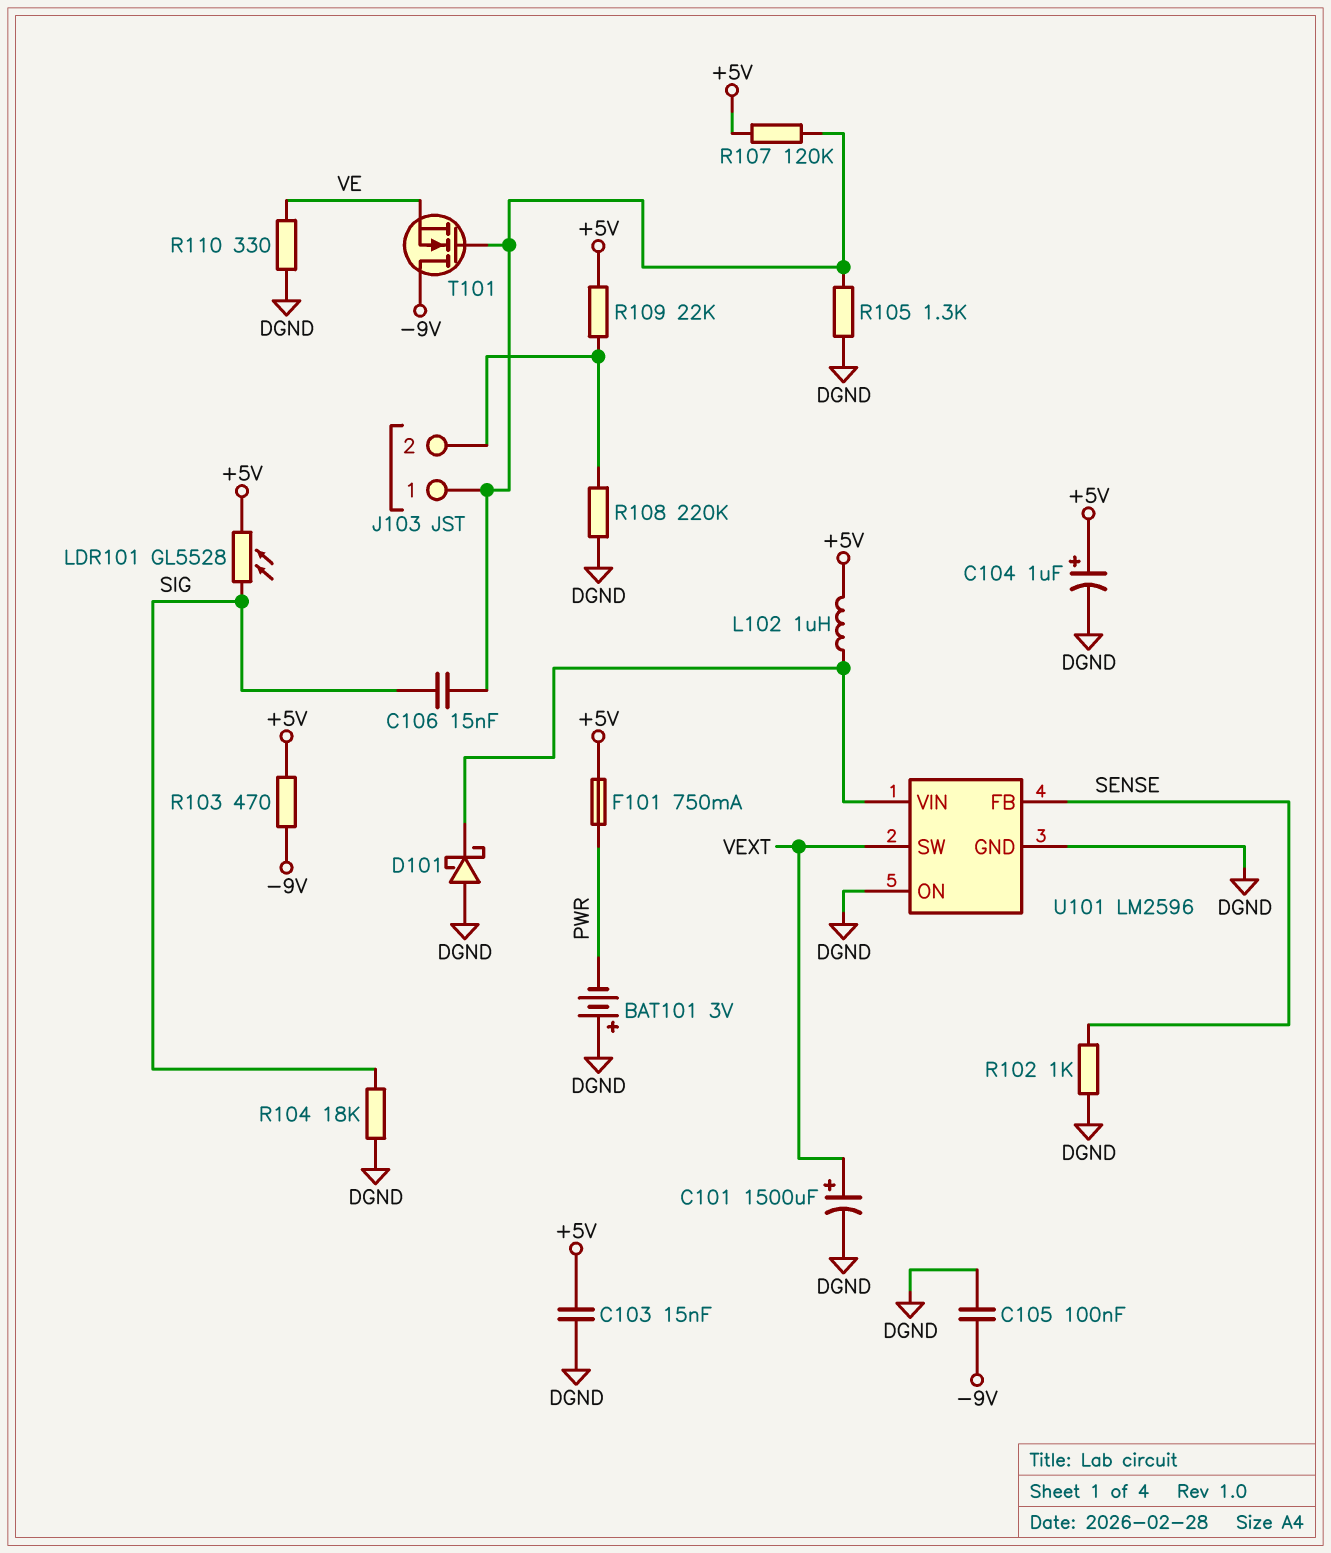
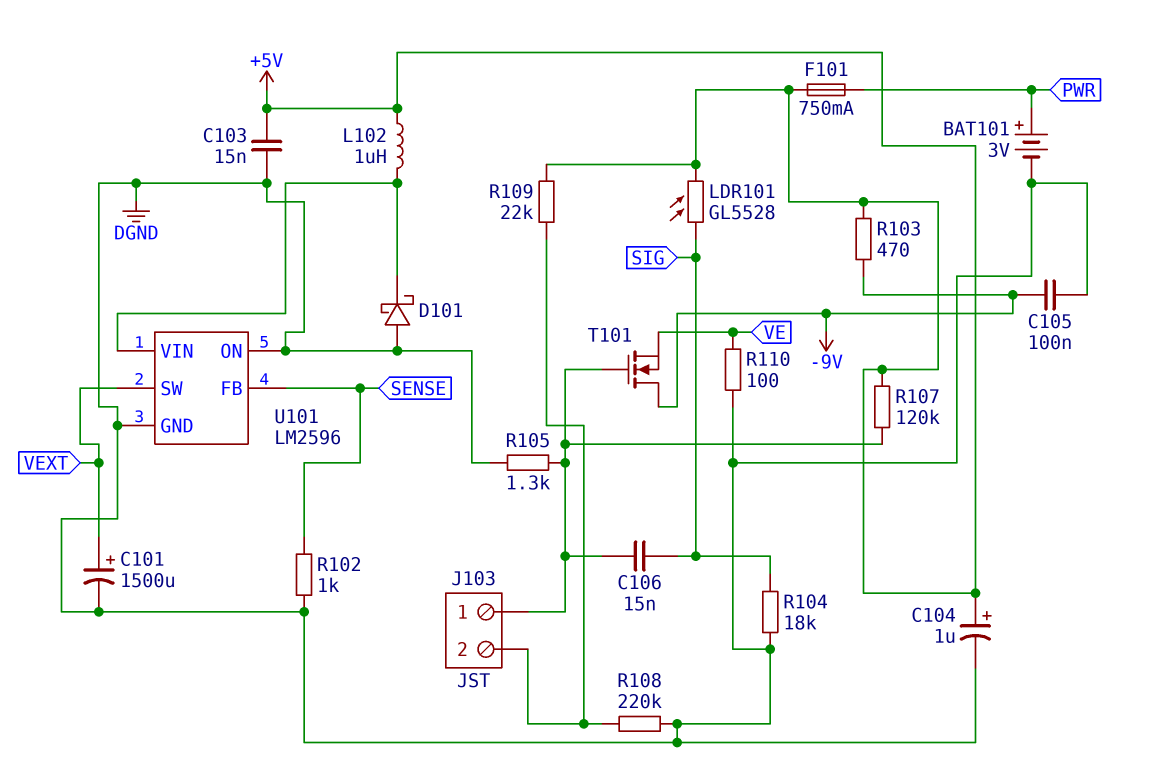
BAT101: 3V (plus DGND, minus PWR) -> 3V (plus PWR, minus DGND)
R110: 330 (DGND, VE) -> 100 (DGND, VE)

